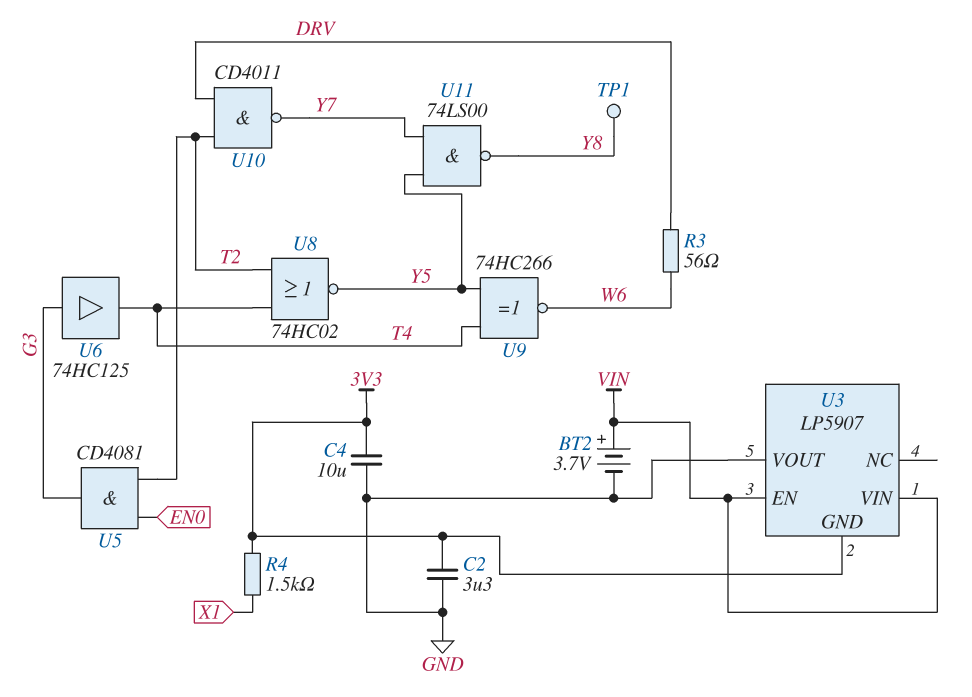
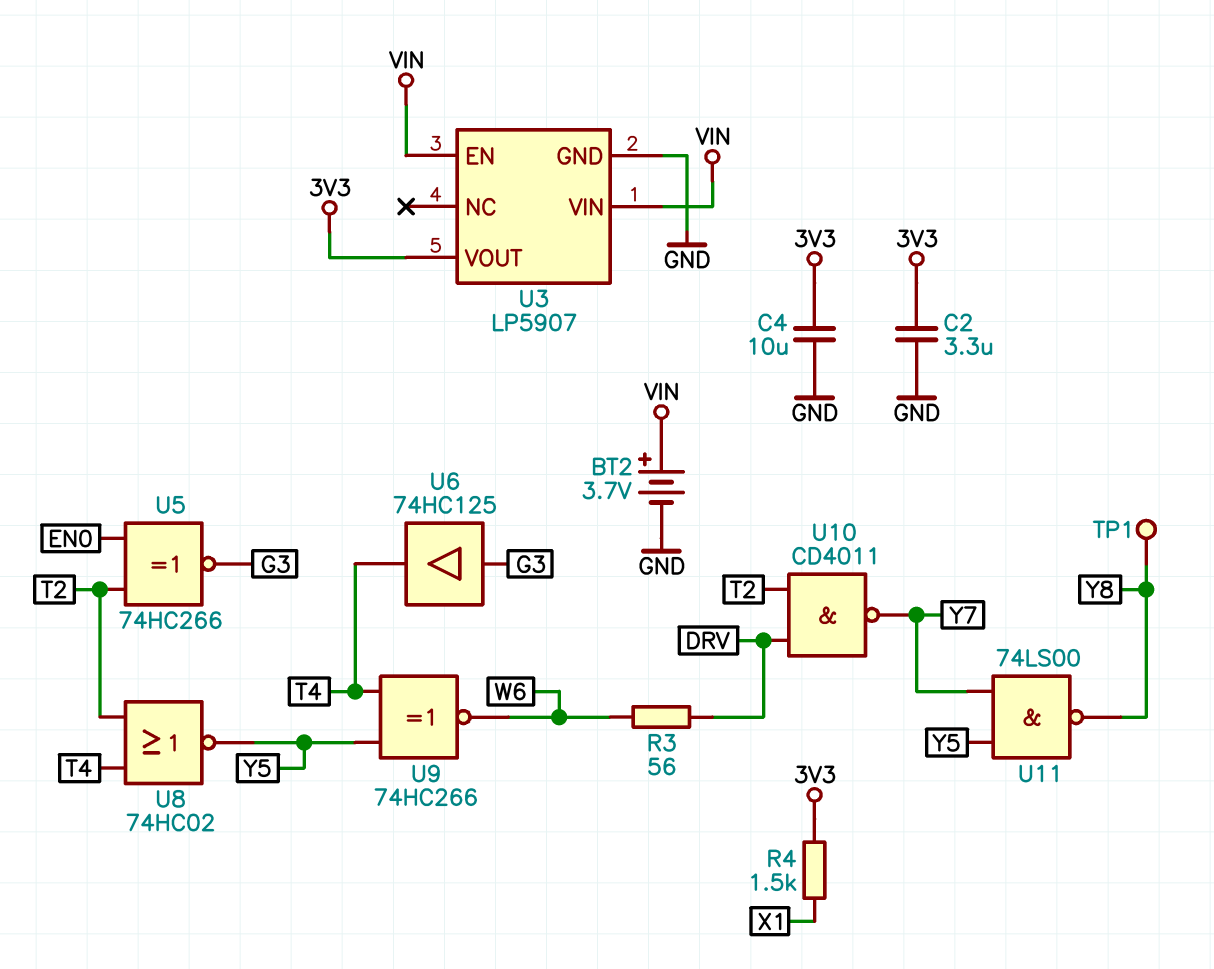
U3 pin GND: 3V3 -> GND
U3 pin VOUT: GND -> 3V3
U5: AND CD4081 (in EN0, in T2, out G3) -> XNOR 74HC266 (in EN0, in T2, out G3)

